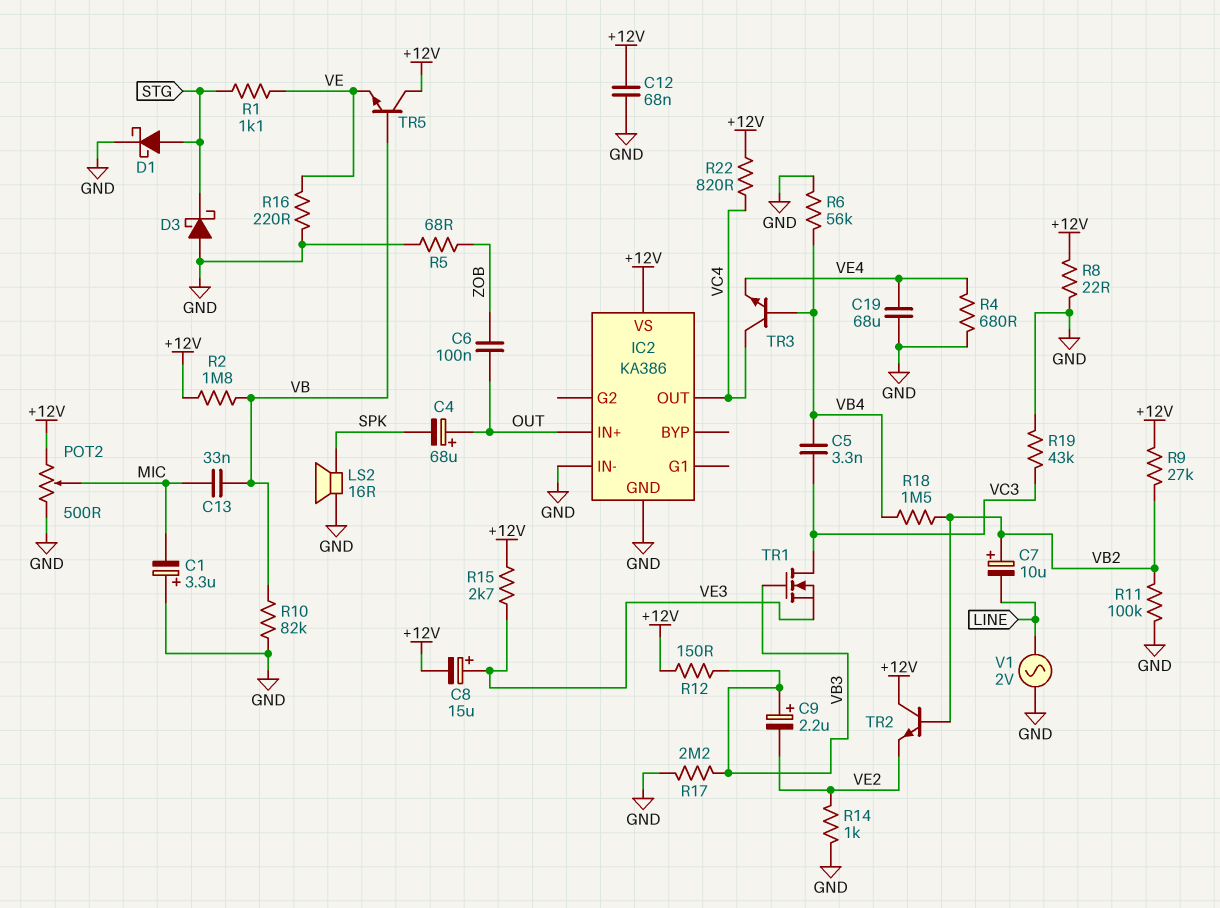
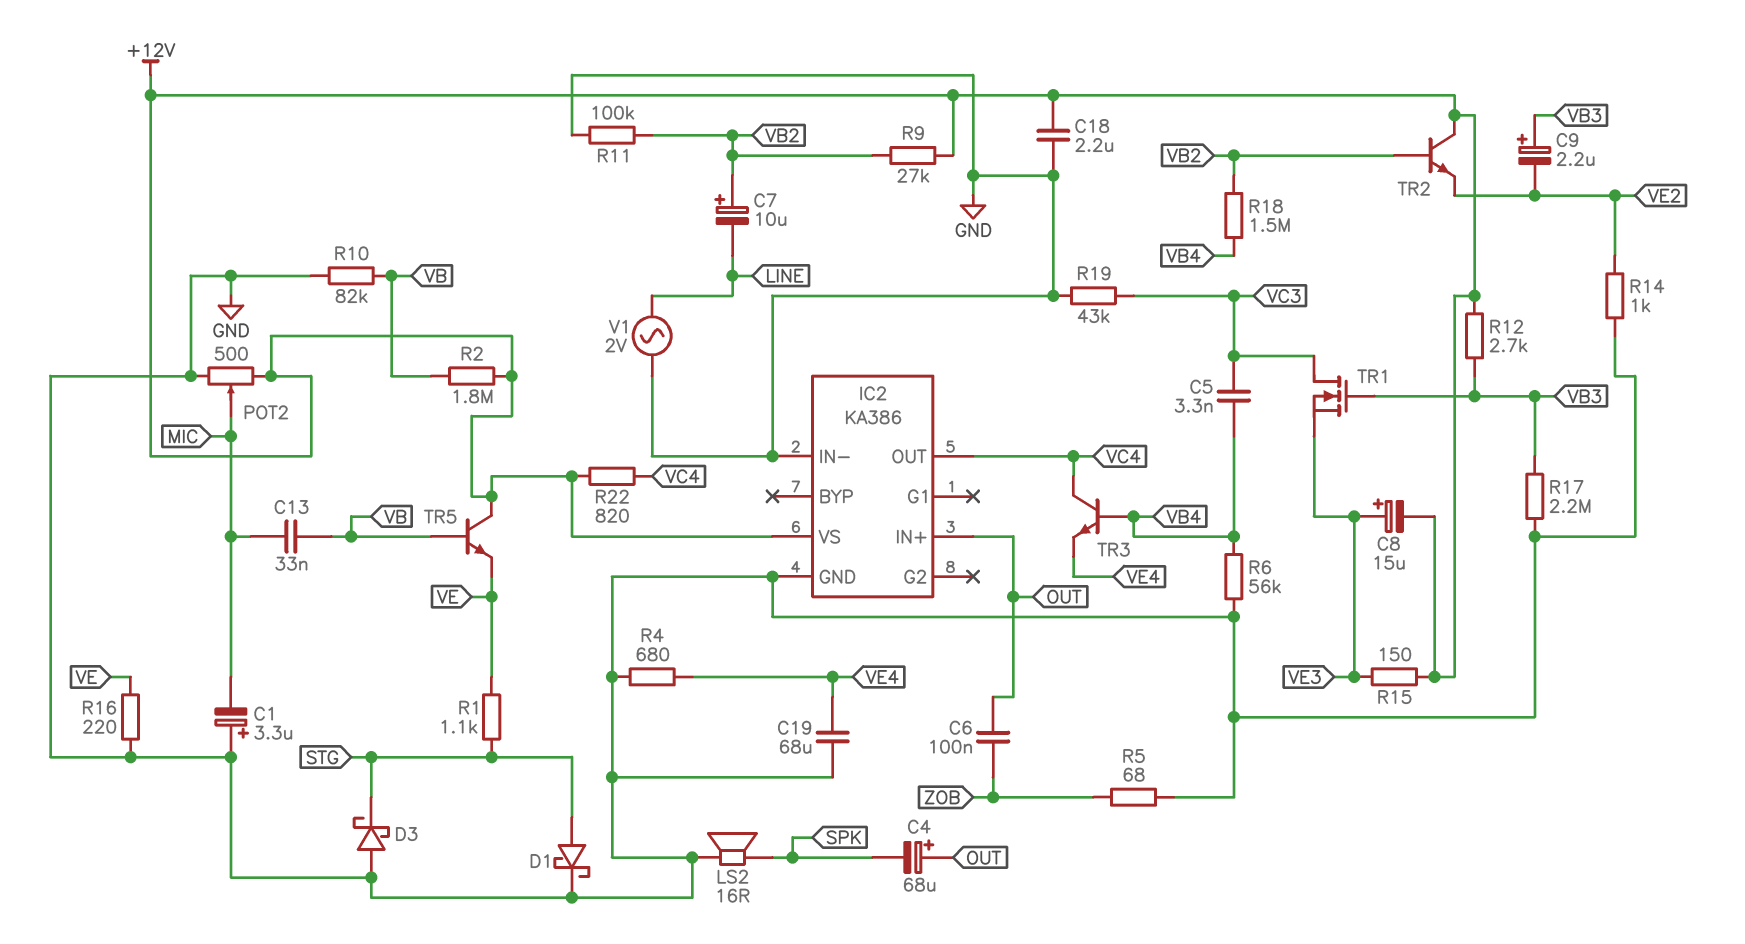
C12: 68nF (+12V, GND) -> none
C18: none -> 2.2uF (+12V, GND)
R8: 22 (+12V, GND) -> none
R12: 150 (+12V, VB3) -> 2.7k (+12V, VB3)
R15: 2.7k (+12V, VE3) -> 150 (+12V, VE3)

